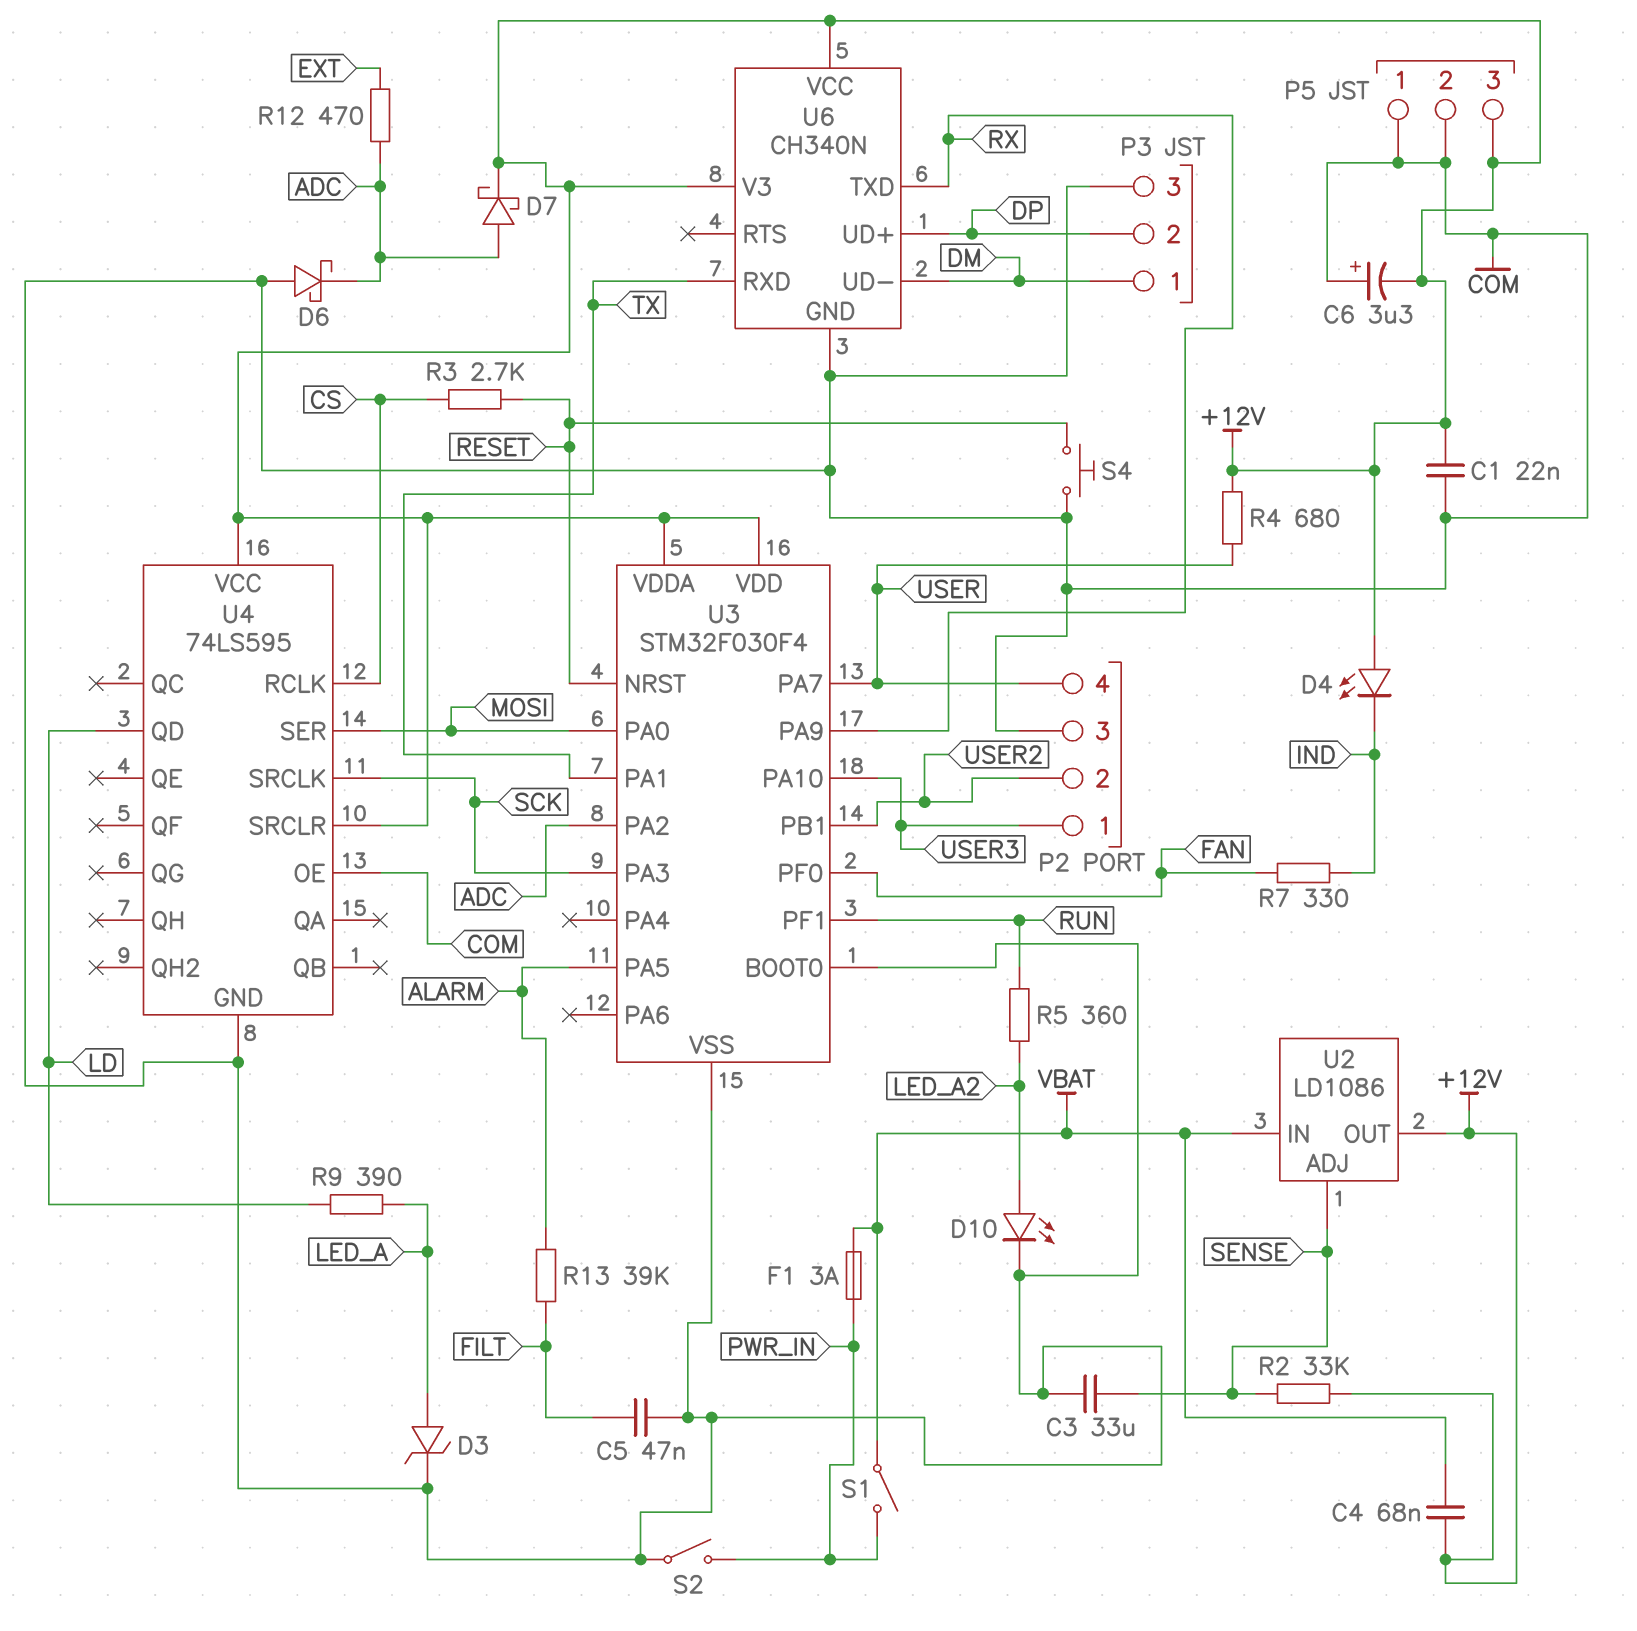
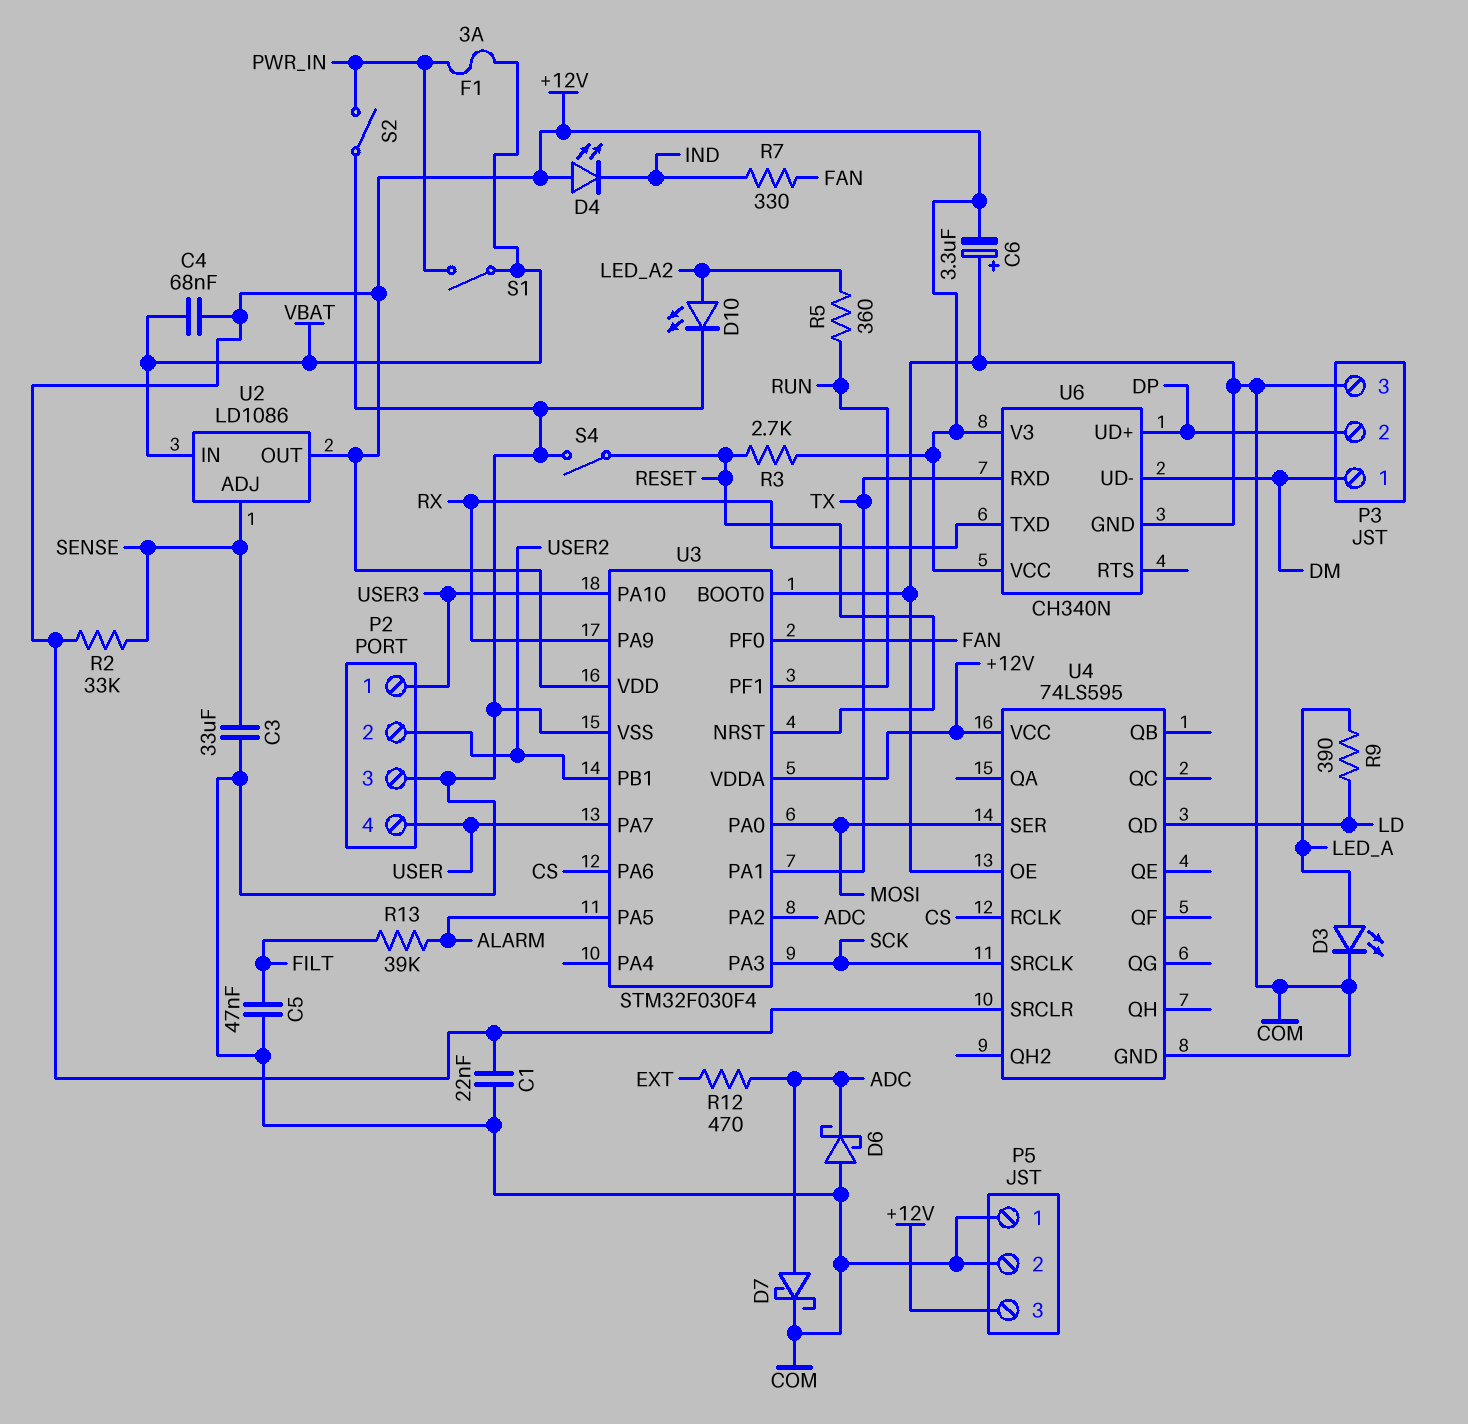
D3: zener (A LED_A, K COM) -> LED (A LED_A, K COM)
D7: schottky (A ADC, K +12V) -> schottky (A ADC, K COM)
R3: 2.7k (CS, RESET) -> 2.7k (+12V, RESET)
R4: 680 (+12V, USER) -> none
S4: button (COM, RESET) -> switch (COM, RESET)
U3 pin PA6: none -> CS

